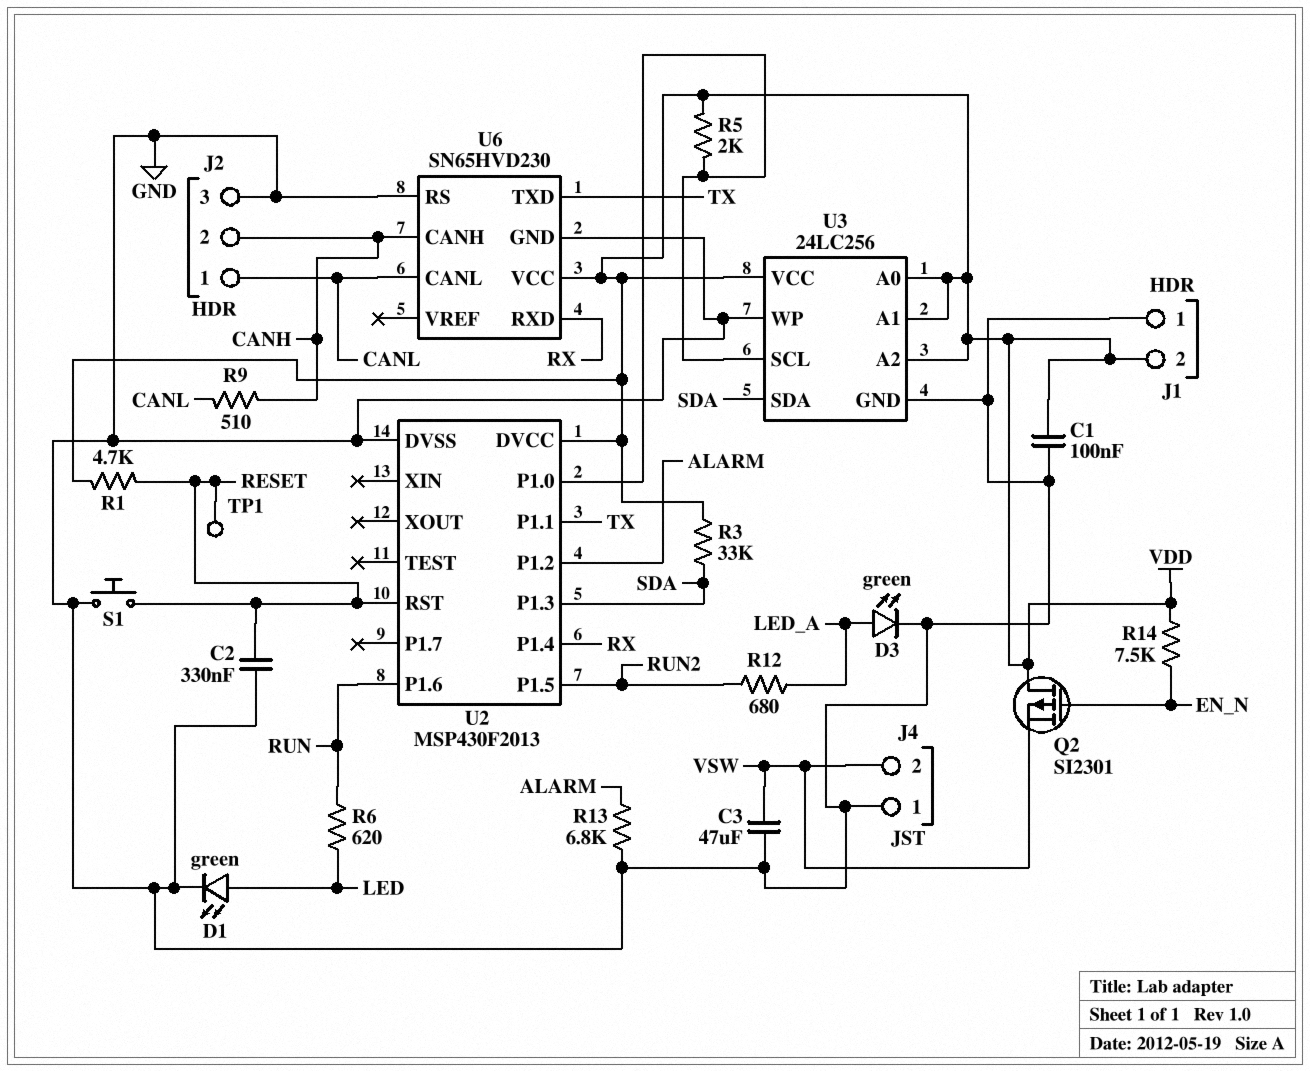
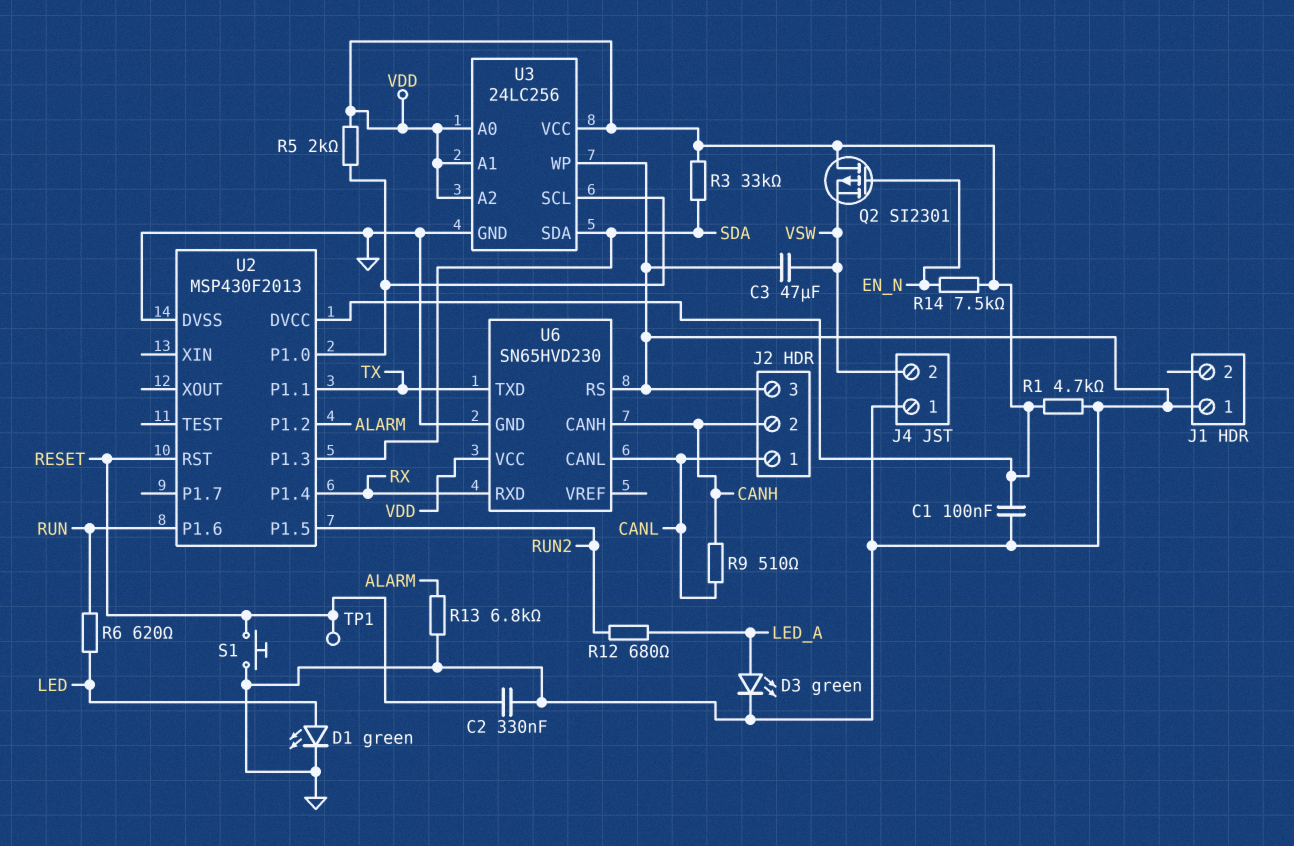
J1 pin 2: VDD -> none
R1: 4.7k (RESET, VDD) -> 4.7k (GND, VDD)

